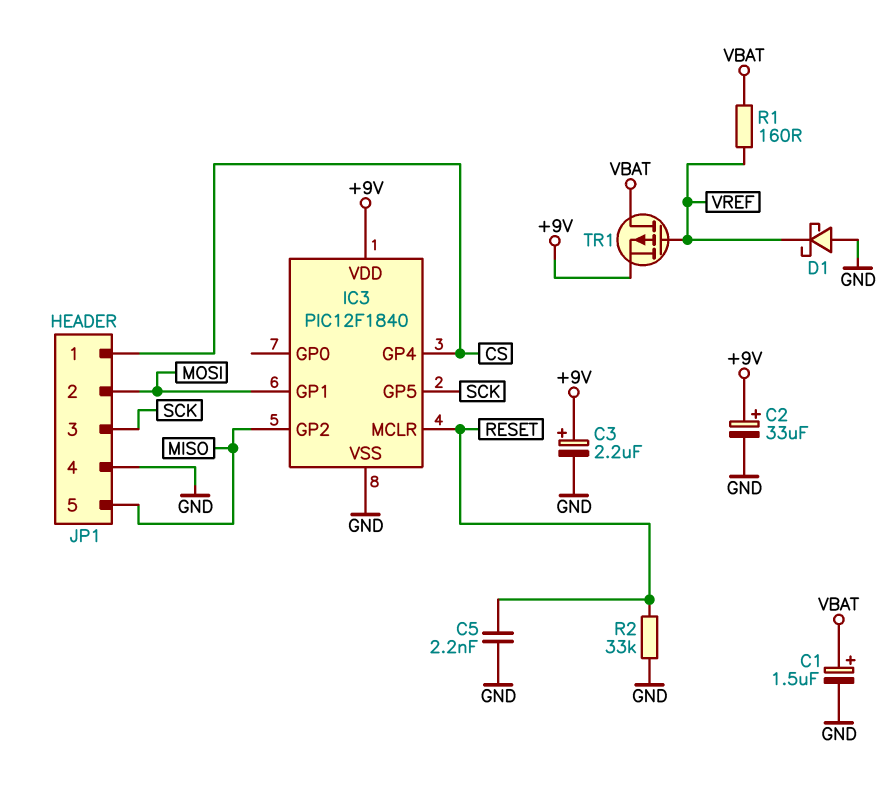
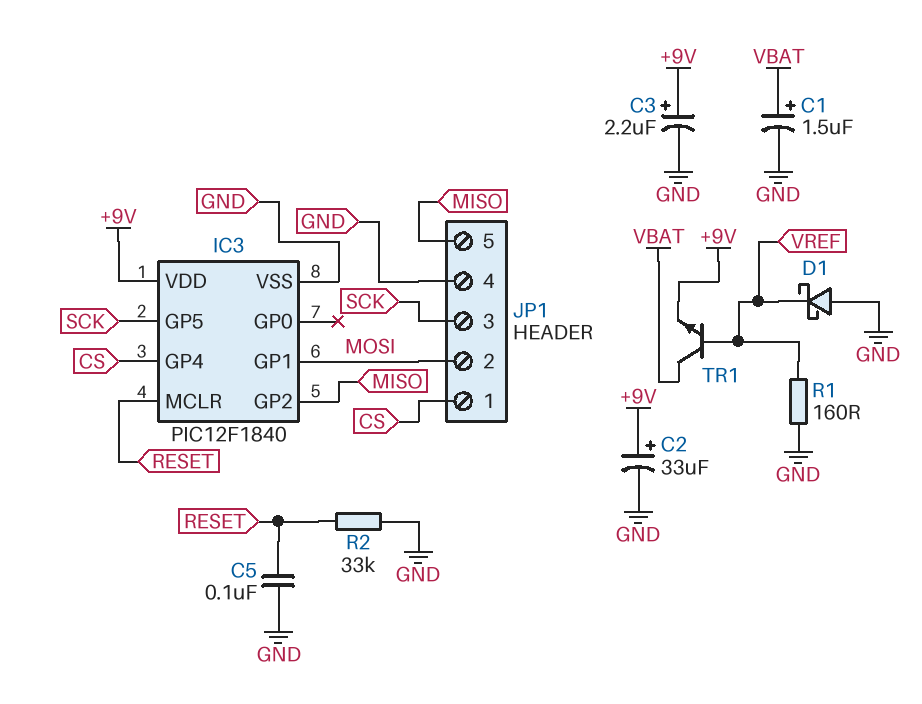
C5: 2.2nF (GND, RESET) -> 100nF (GND, RESET)
R1: 160 (VBAT, VREF) -> 160 (GND, VREF)
TR1: PMOS (G VREF, D VBAT, S +9V) -> NPN (B VREF, C VBAT, E +9V)

